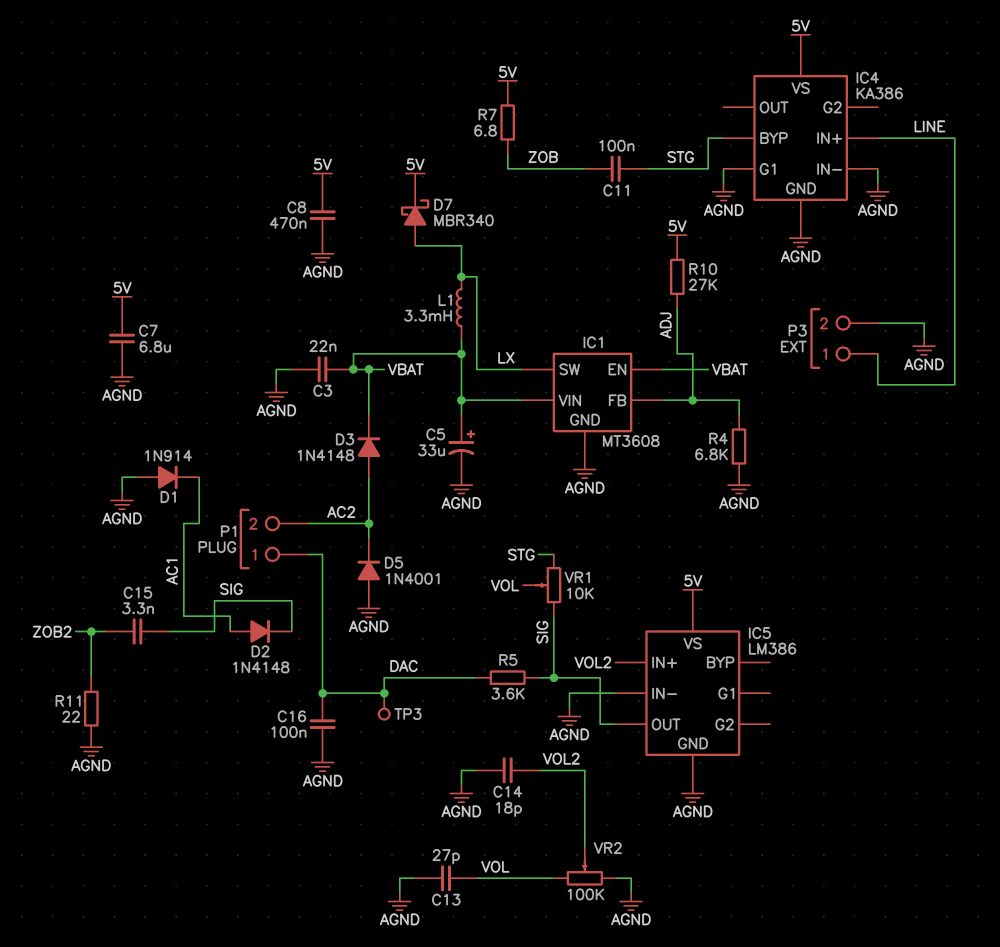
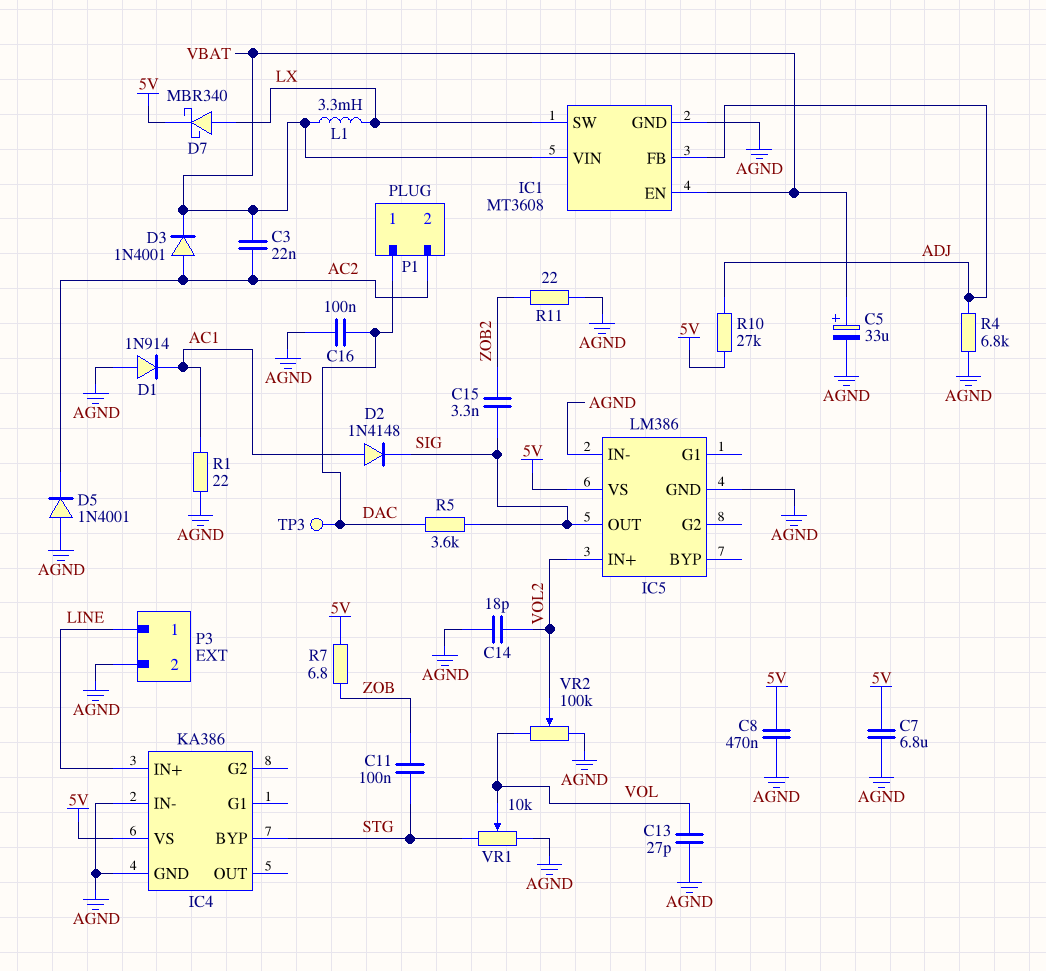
C3: 22nF (AGND, VBAT) -> 22nF (AC2, VBAT)
D3: diode 1N4148 (A AC2, K VBAT) -> diode 1N4001 (A AC2, K VBAT)
IC4 pin G1: AGND -> none
R1: none -> 22 (AC1, AGND)
VR1: 10k (SIG, STG, wiper VOL) -> 10k (AGND, STG, wiper VOL)

